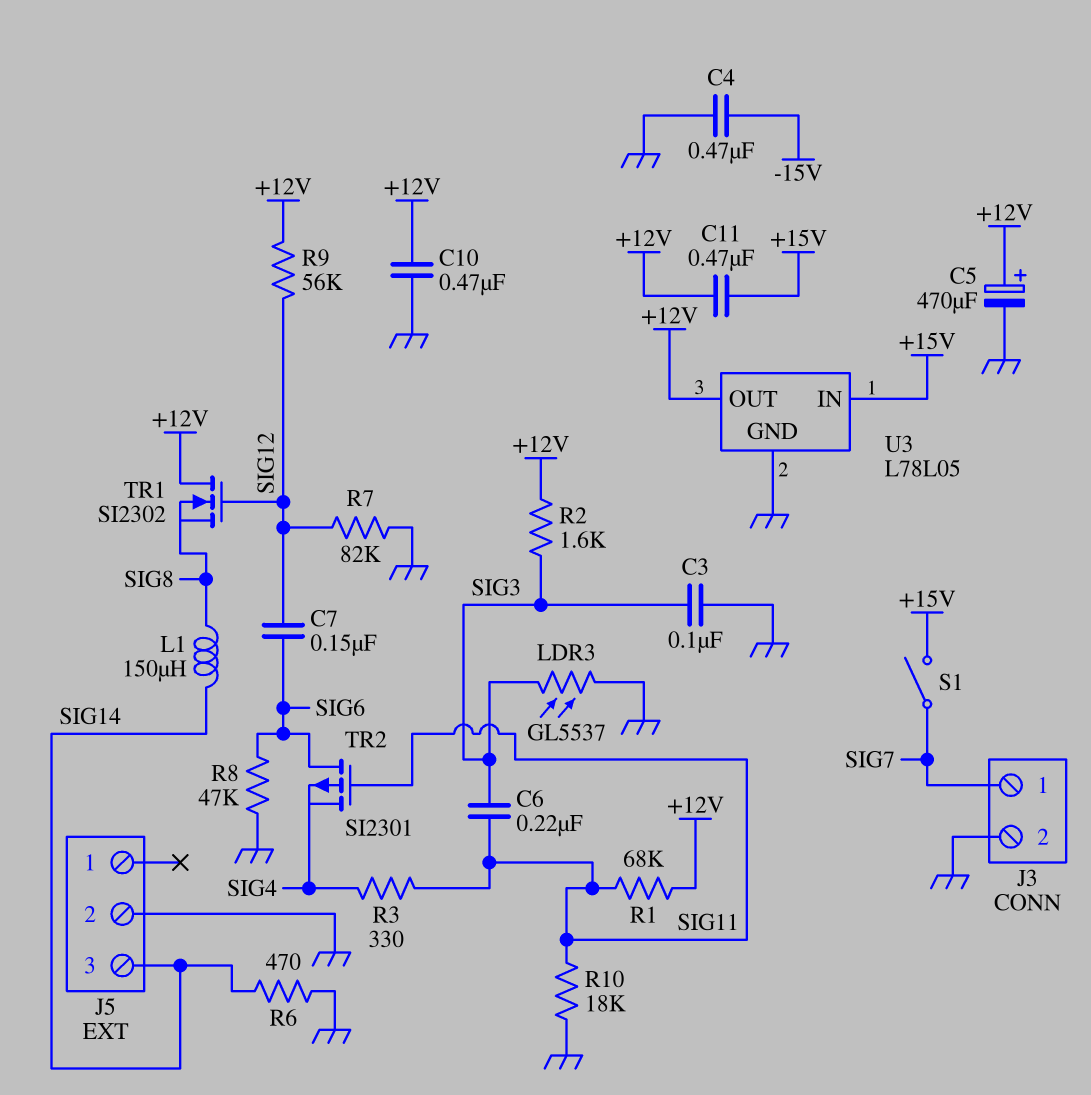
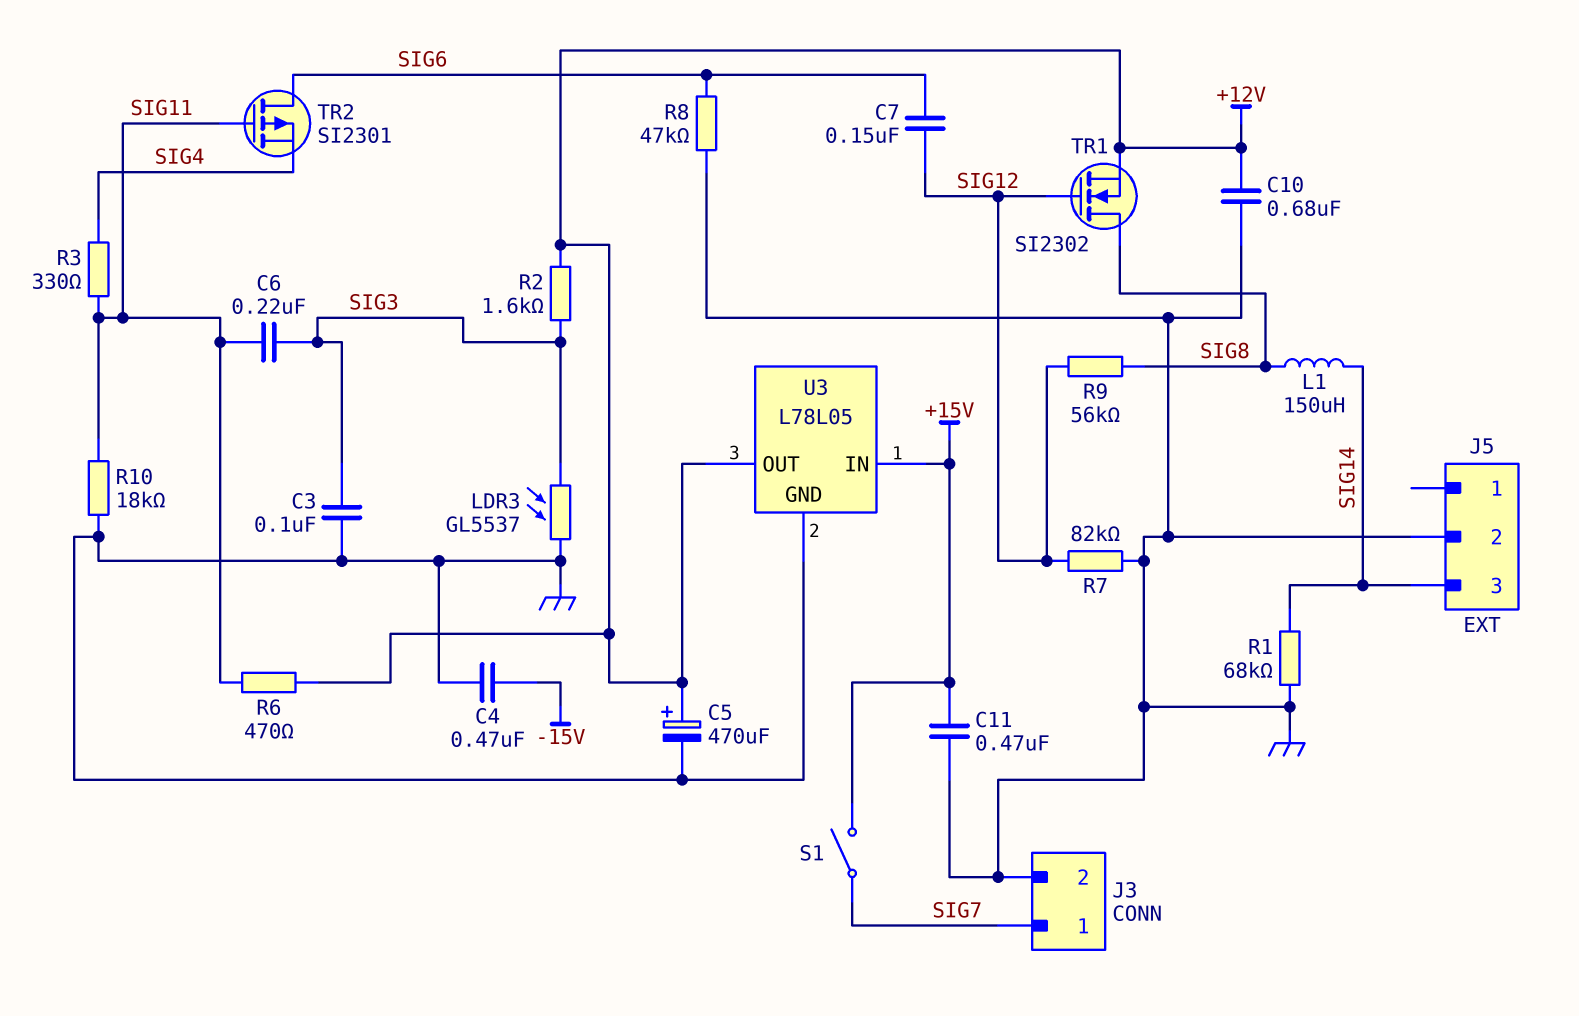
C10: 470nF (+12V, GND) -> 680nF (+12V, GND)
C11: 470nF (+12V, +15V) -> 470nF (+15V, GND)
R1: 68k (+12V, SIG11) -> 68k (GND, SIG14)
R6: 470 (GND, SIG14) -> 470 (+12V, SIG11)
R9: 56k (+12V, SIG12) -> 56k (SIG8, SIG12)
TR1: NMOS SI2302 (G SIG12, D +12V, S SIG8) -> NMOS SI2302 (G SIG12, D SIG8, S +12V)

